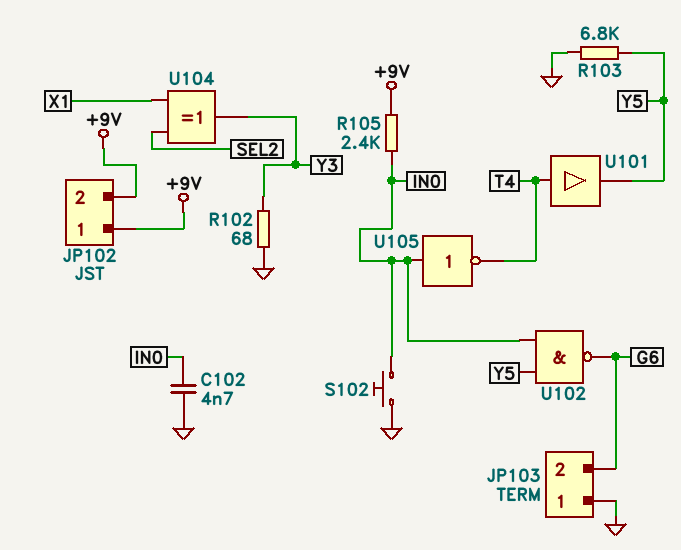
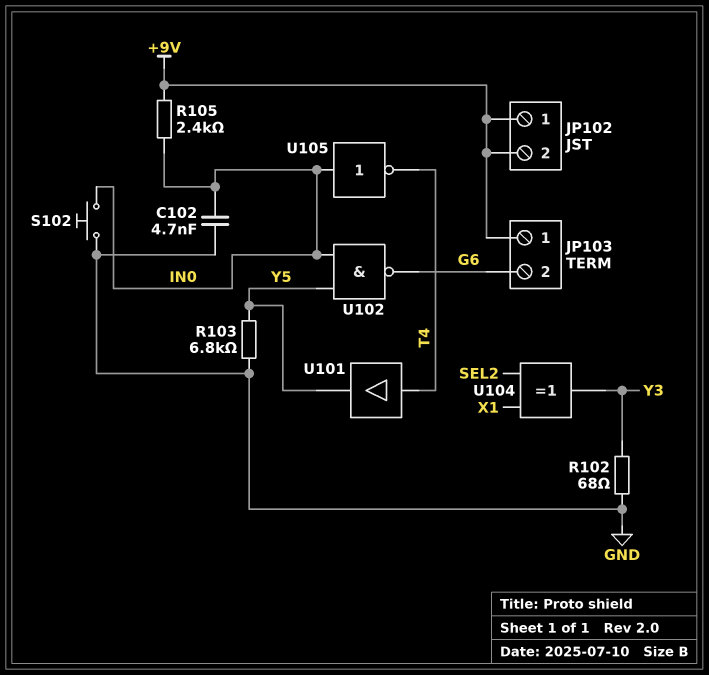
JP103 pin 1: GND -> +9V

